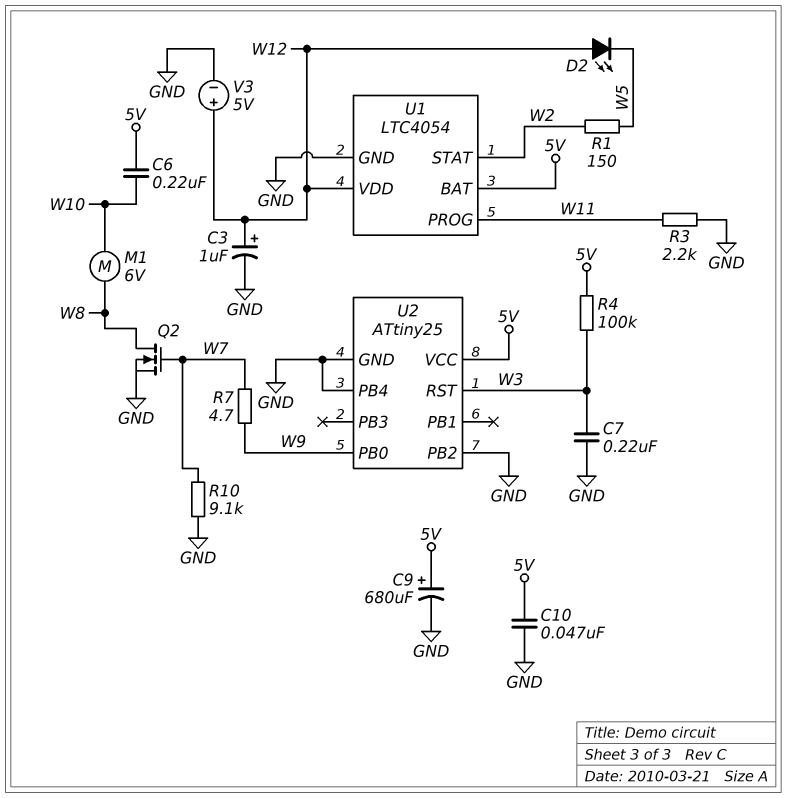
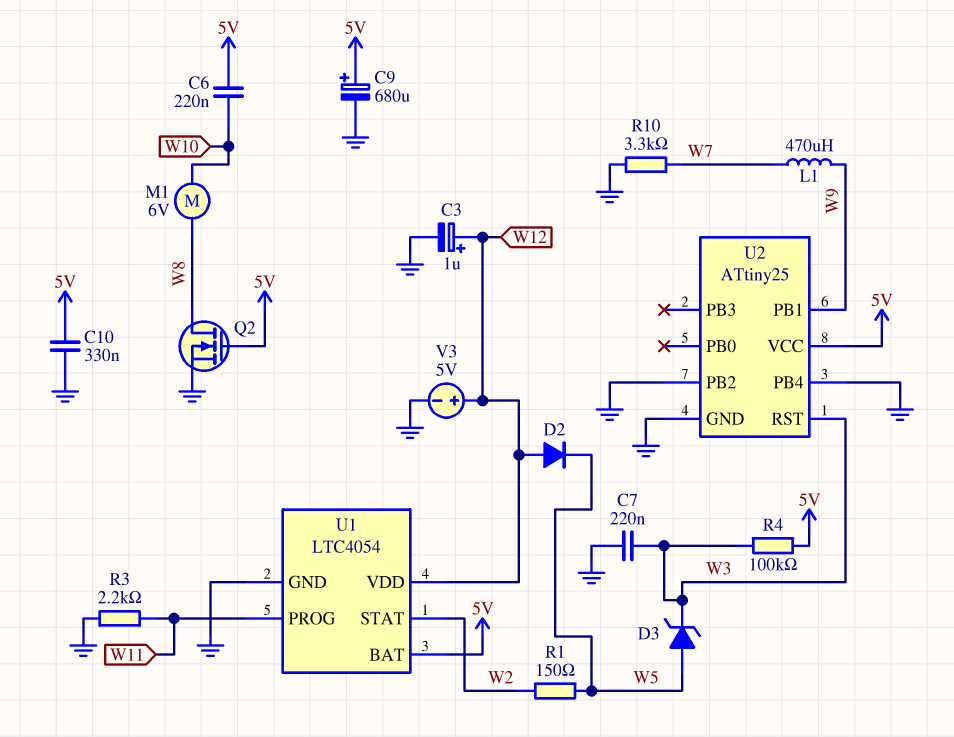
C10: 47nF (5V, GND) -> 330nF (5V, GND)
D2: LED (A W12, K W5) -> diode (A W12, K W5)
D3: none -> zener (A W5, K W3)
L1: none -> 470uH (W7, W9)
Q2: NMOS (G W7, D W8, S GND) -> NMOS (G 5V, D W8, S GND)
R7: 4.7 (W7, W9) -> none
R10: 9.1k (GND, W7) -> 3.3k (GND, W7)
U2 pin PB0: W9 -> none
U2 pin PB1: none -> W9

